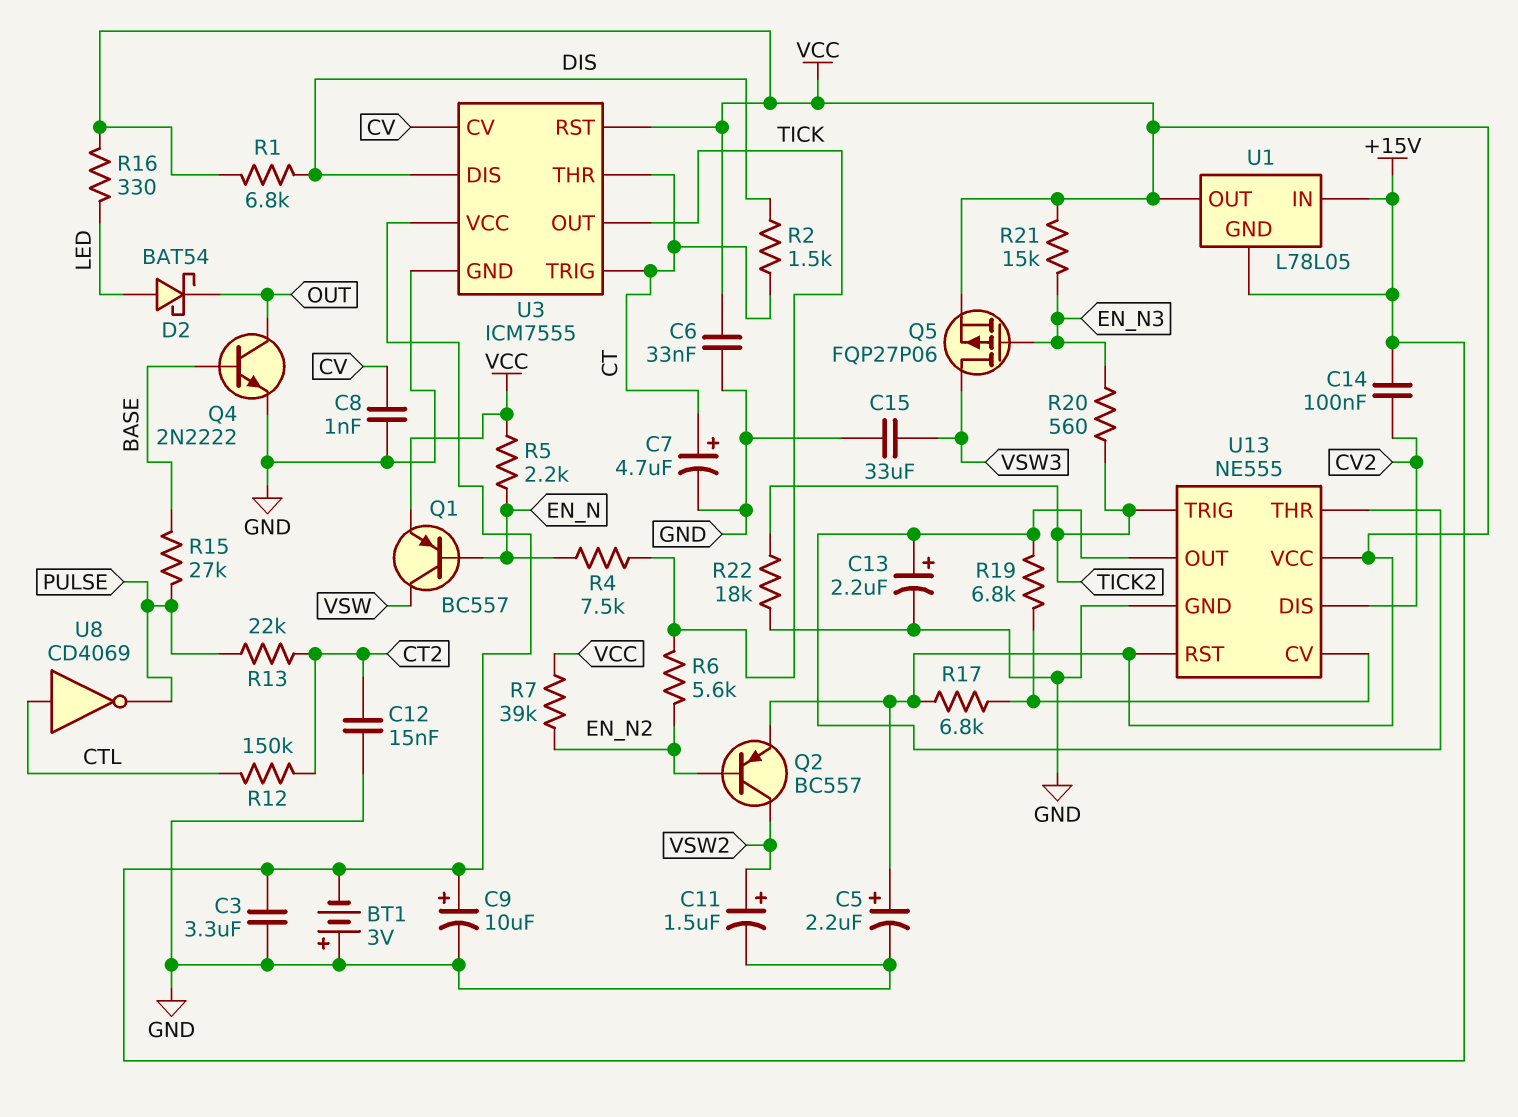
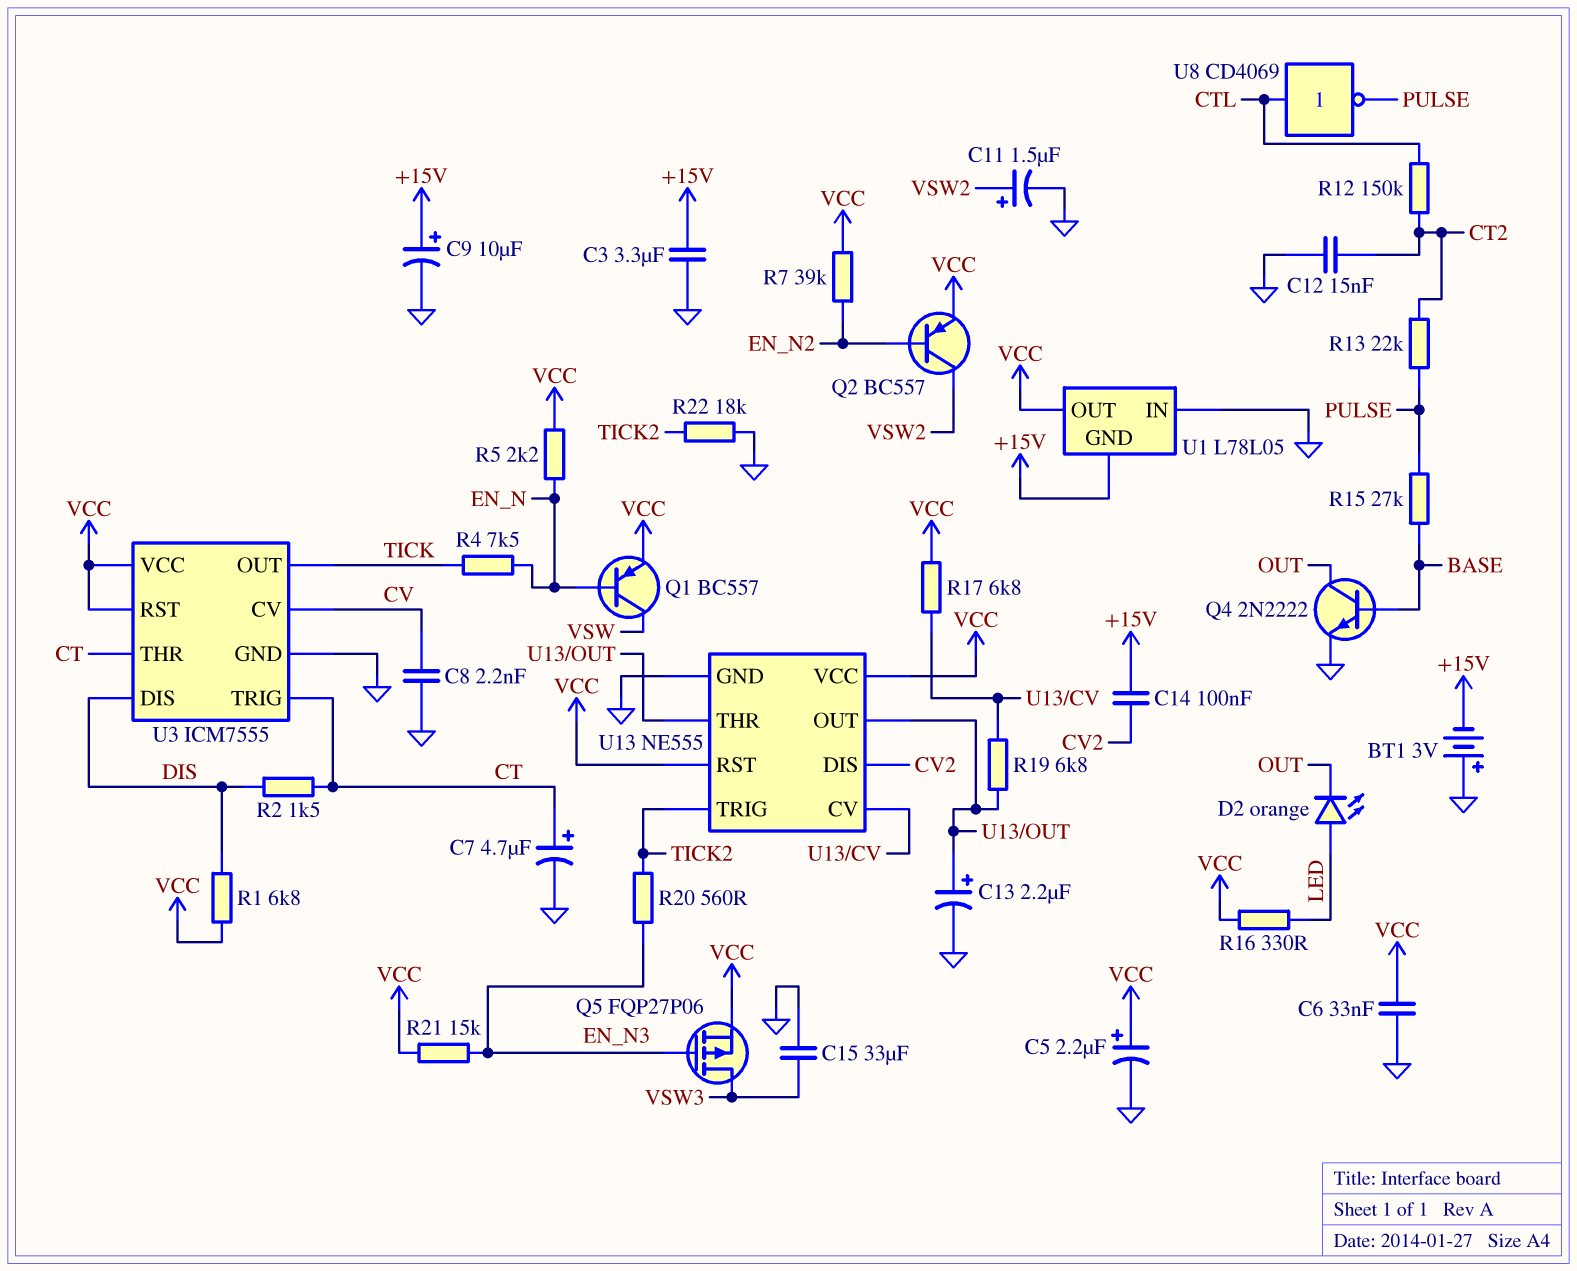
C8: 1nF (CV, GND) -> 2.2nF (CV, GND)
D2: schottky BAT54 (A LED, K OUT) -> LED orange (A LED, K OUT)
R6: 5.6k (EN_N2, TICK) -> none
U1 pin IN: +15V -> GND
U3 pin VCC: +15V -> VCC

